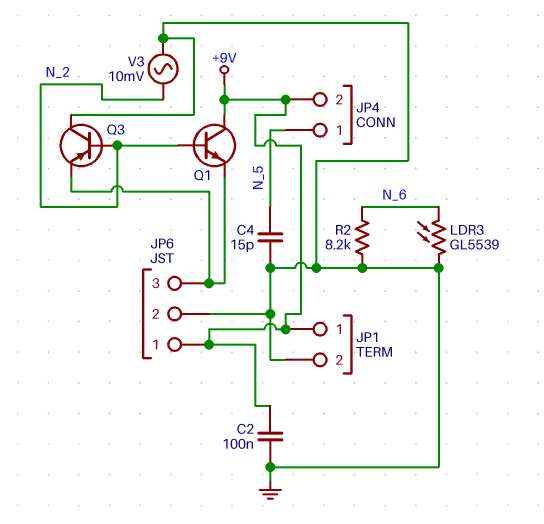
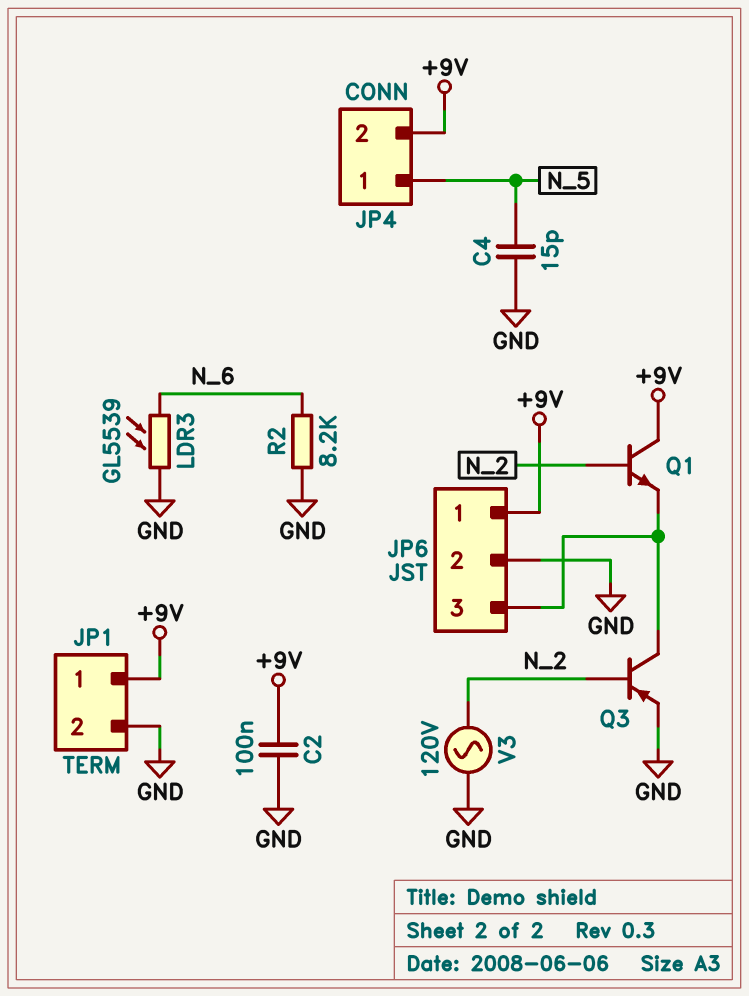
Q3: PNP (B N_2, C GND, E JP6/3) -> PNP (B N_2, C JP6/3, E GND)
V3: AC 10mV (GND, N_2) -> AC 120V (GND, N_2)

